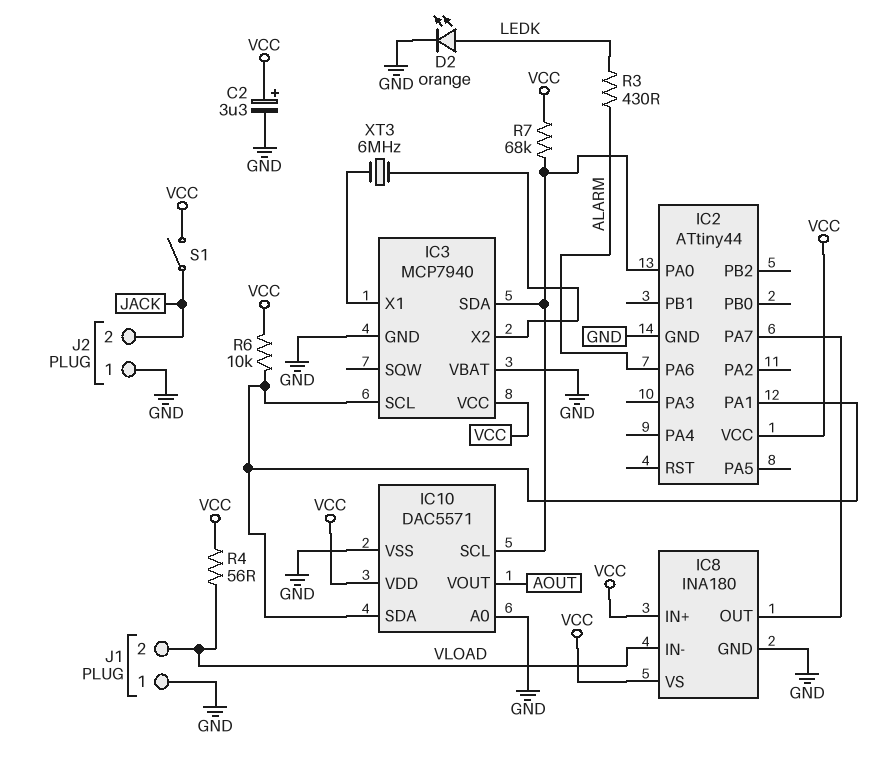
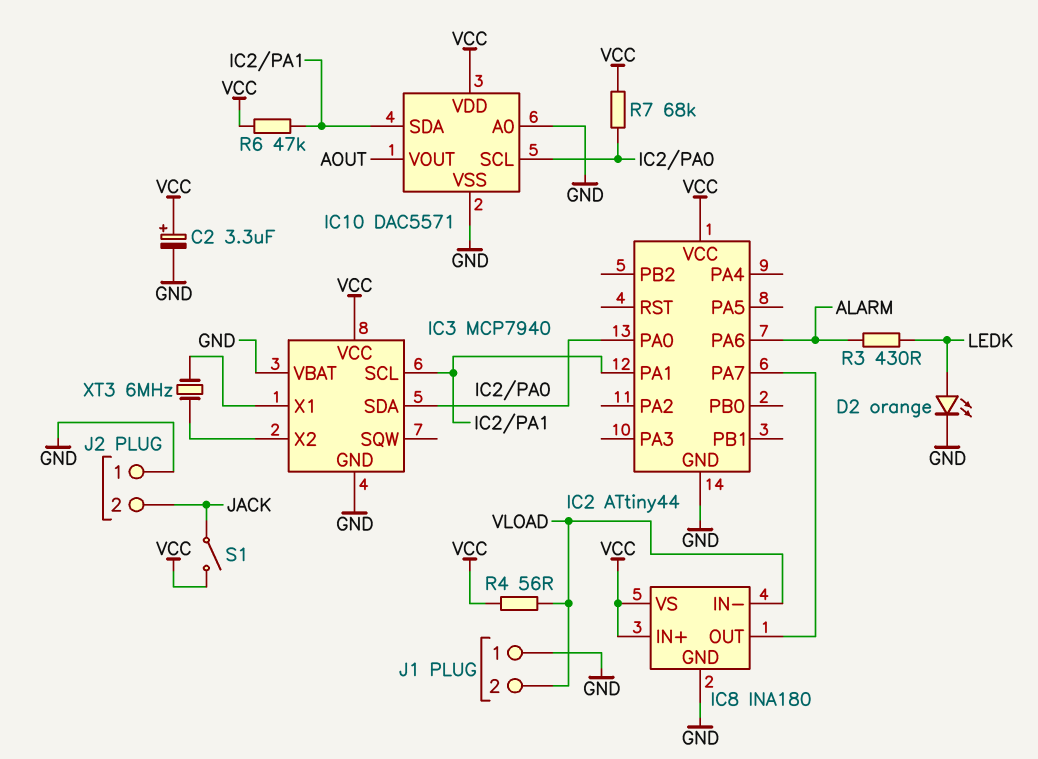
R6: 10k (IC2/PA1, VCC) -> 47k (IC2/PA1, VCC)

